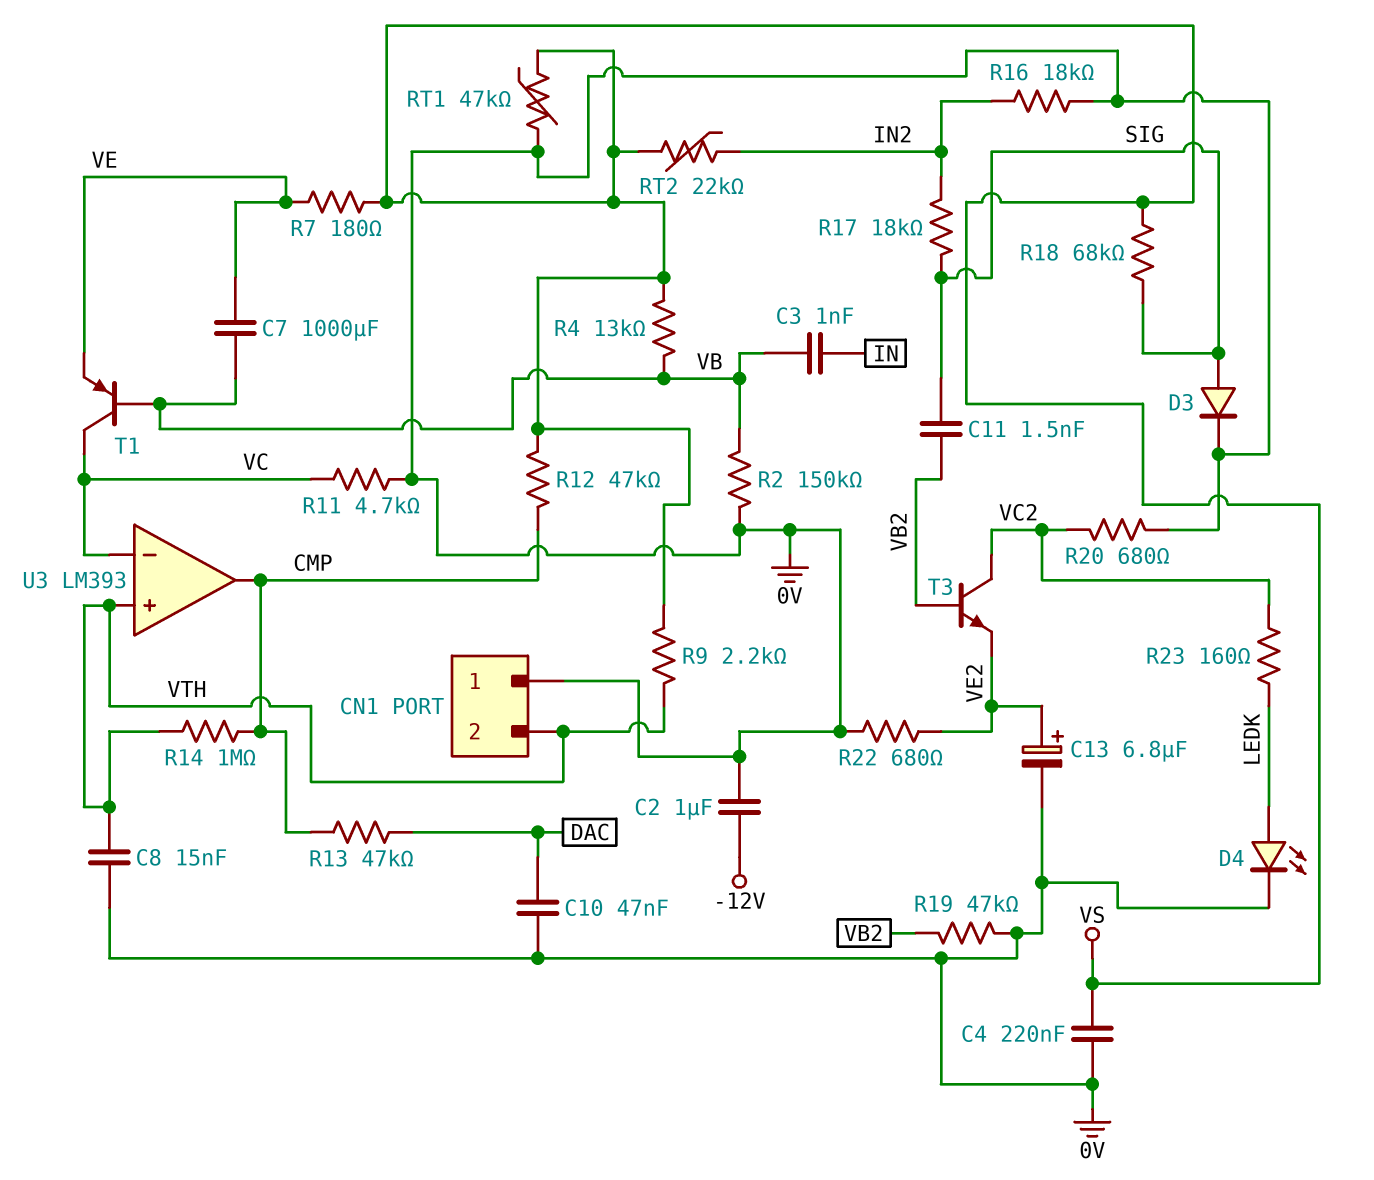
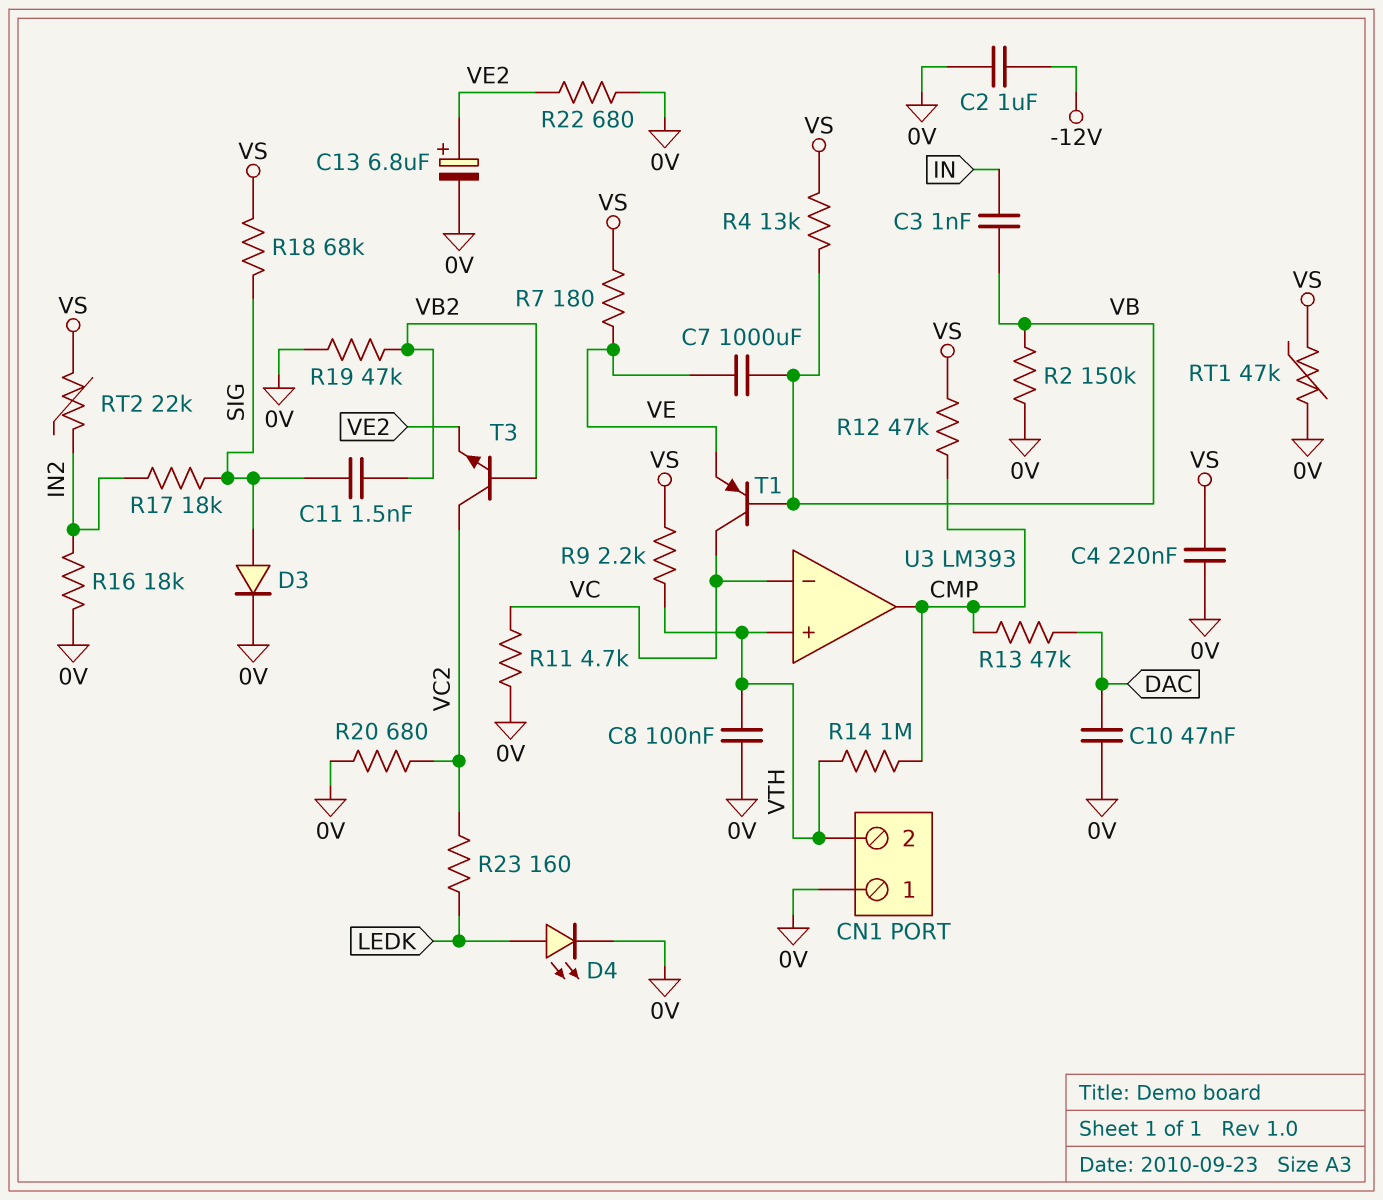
C8: 15nF (0V, VTH) -> 100nF (0V, VTH)

